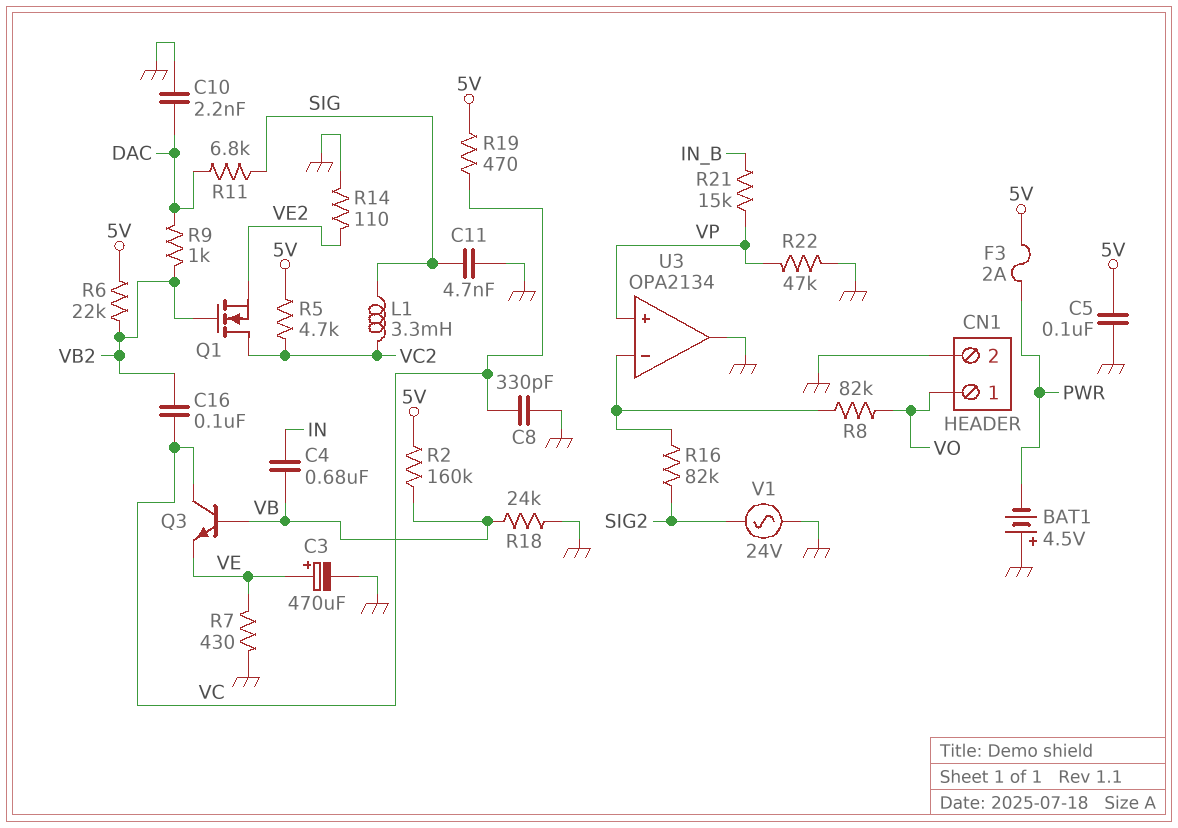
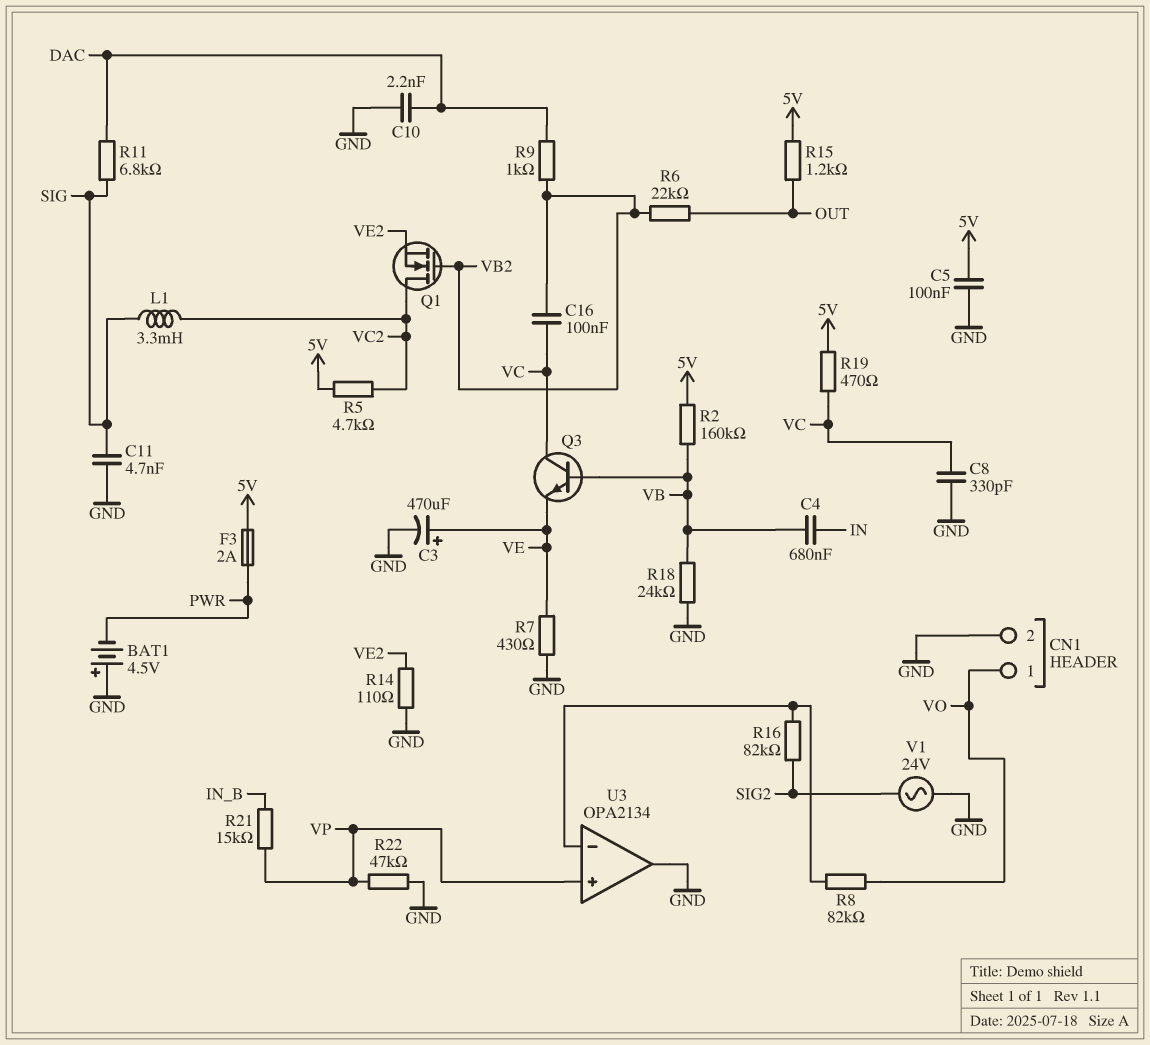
R6: 22k (5V, VB2) -> 22k (OUT, VB2)
R15: none -> 1.2k (5V, OUT)

